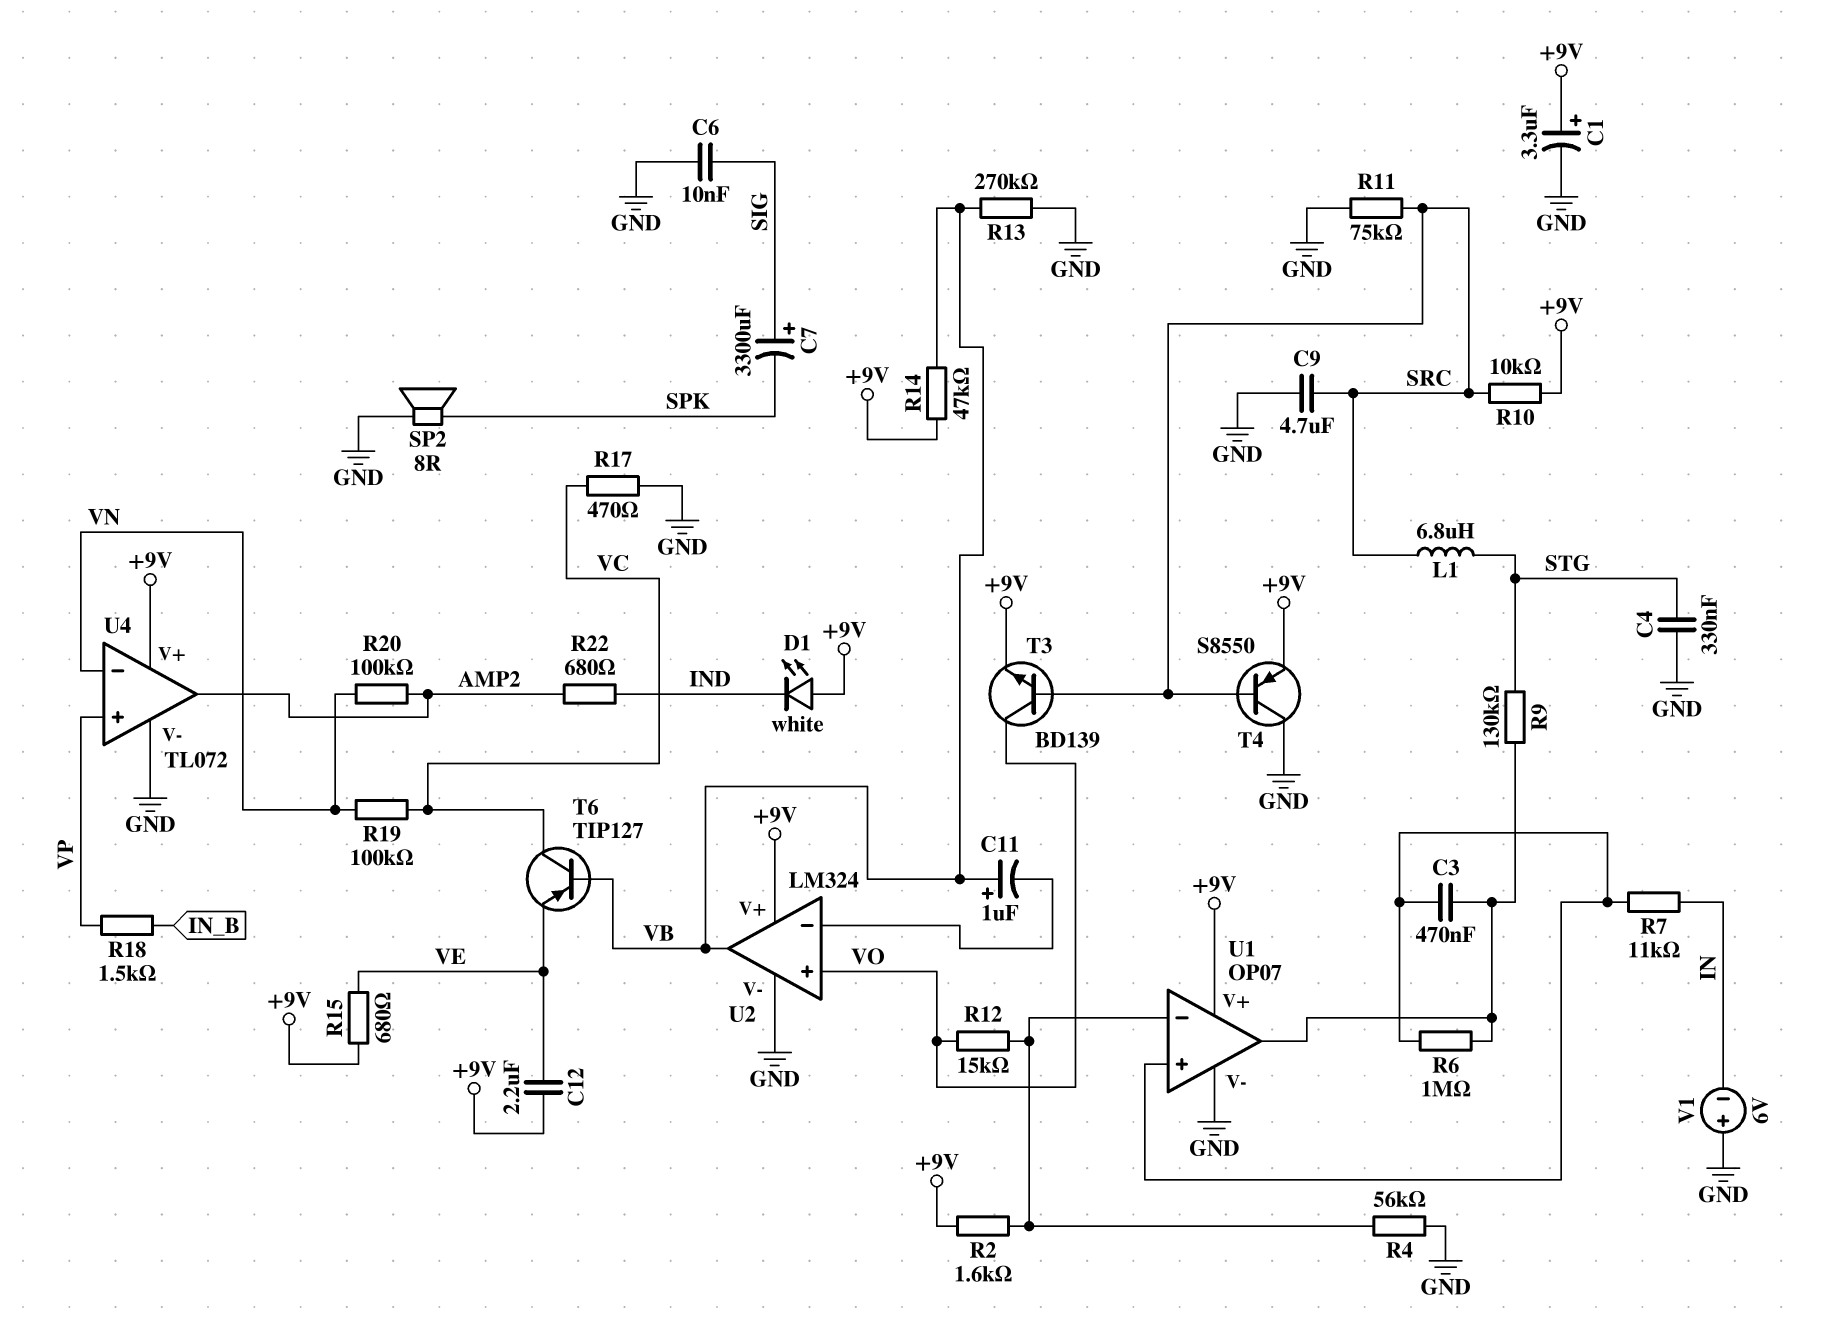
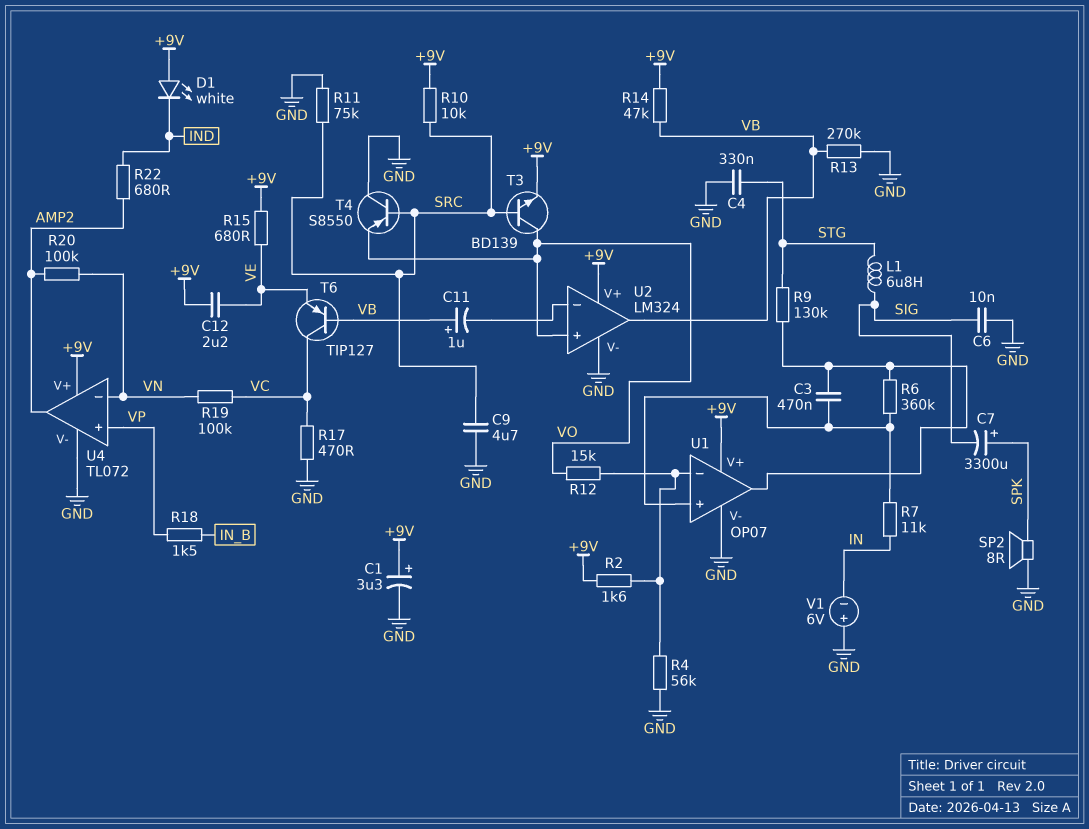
C7: 3300uF (plus SIG, minus SPK) -> 3300uF (plus SPK, minus SIG)
L1: 6.8uH (SRC, STG) -> 6.8uH (SIG, STG)
R6: 1M (U1/in+, U1/out) -> 360k (U1/in+, U1/out)
T4: PNP S8550 (B SRC, C GND, E +9V) -> PNP S8550 (B SRC, C GND, E VO)

